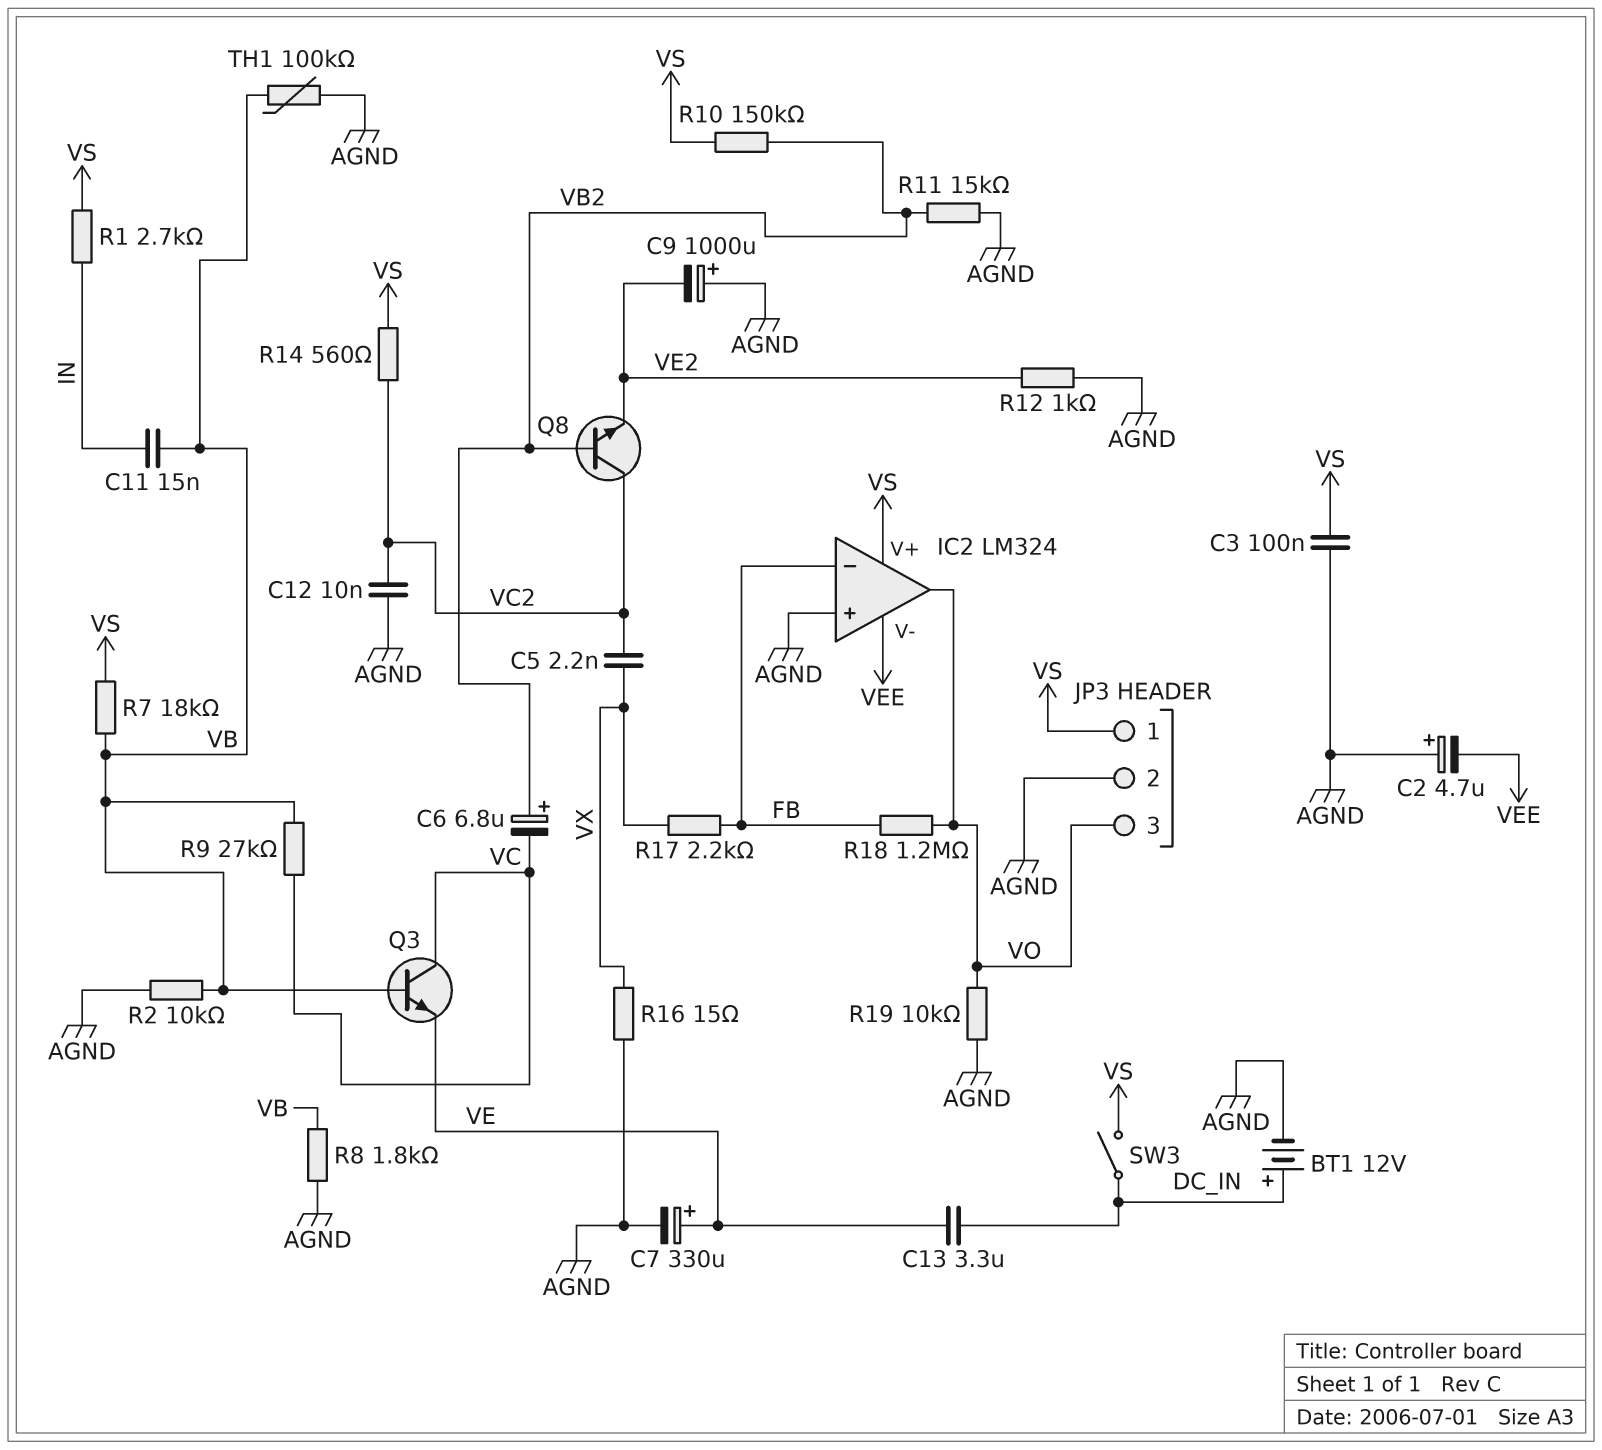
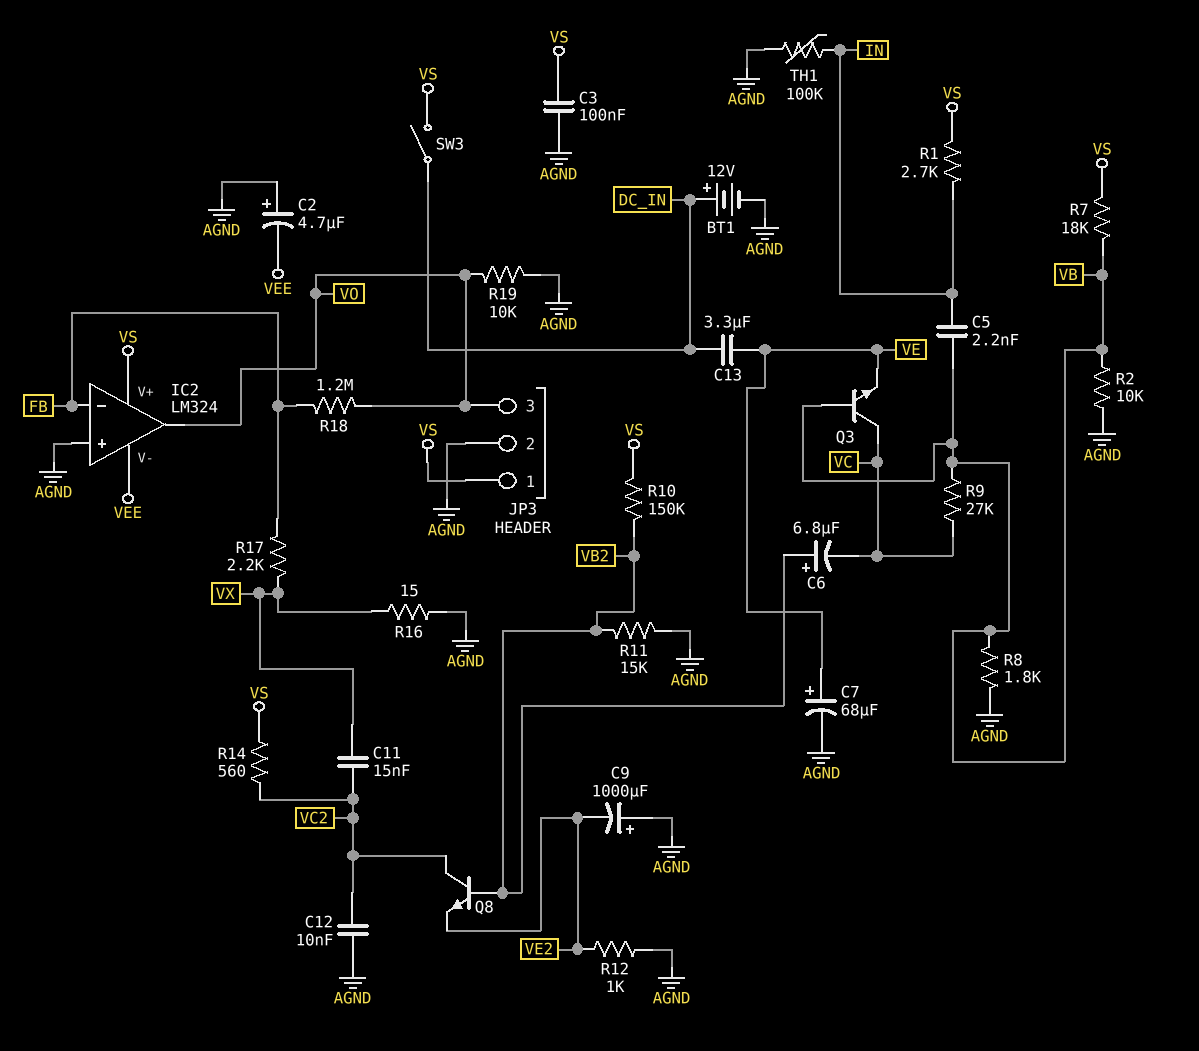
C5: 2.2nF (VC2, VX) -> 2.2nF (IN, VB)
C7: 330uF (plus VE, minus AGND) -> 68uF (plus VE, minus AGND)
C11: 15nF (IN, VB) -> 15nF (VC2, VX)
TH1: 100k (AGND, VB) -> 100k (AGND, IN)

